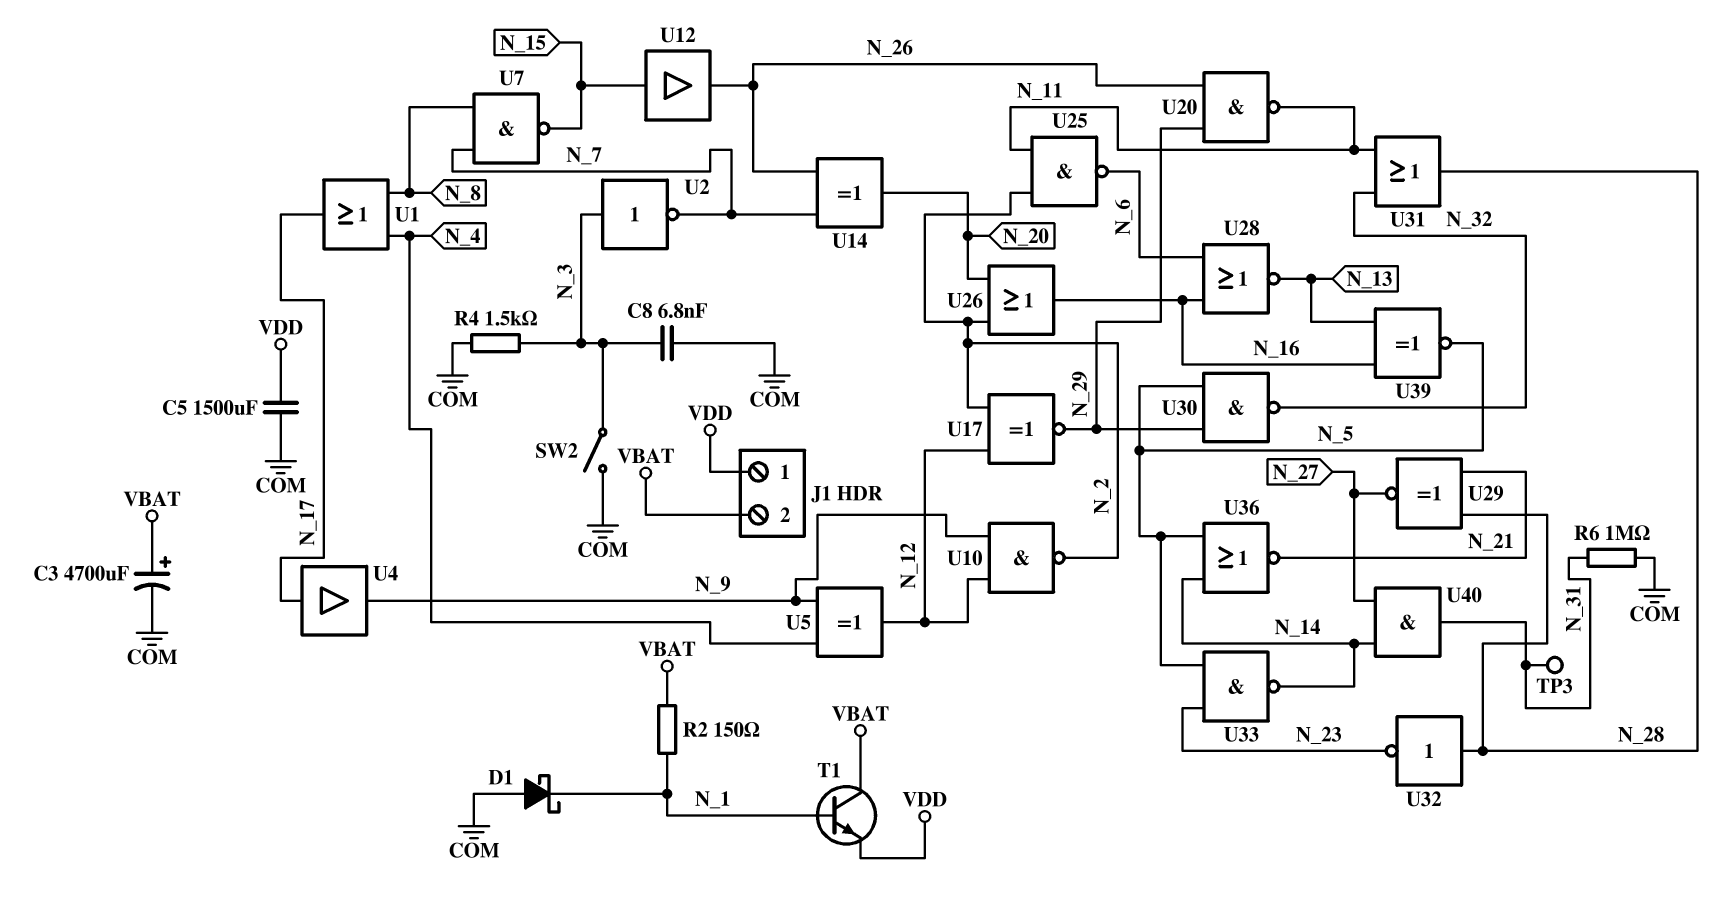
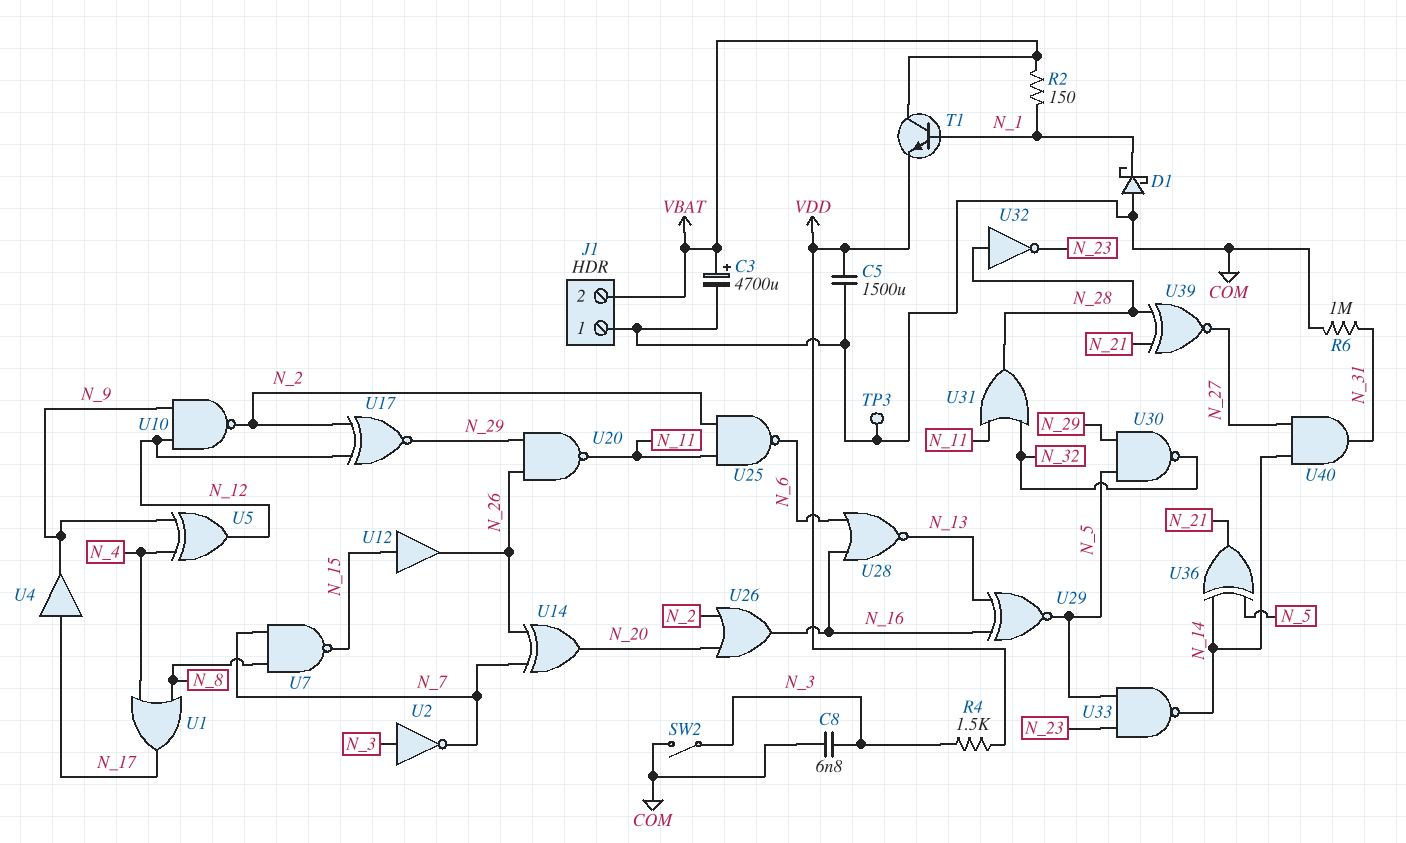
J1 pin 1: VDD -> COM
R4: 1.5k (COM, N_3) -> 1.5k (N_3, VDD)
TP3: test point (N_31) -> test point (COM)
U29: XNOR (in N_21, in N_28, out N_27) -> XNOR (in N_13, in N_16, out N_5)
U36: NOR (in N_5, in N_14, out N_21) -> XOR (in N_5, in N_14, out N_21)
U39: XNOR (in N_13, in N_16, out N_5) -> XNOR (in N_21, in N_28, out N_27)

